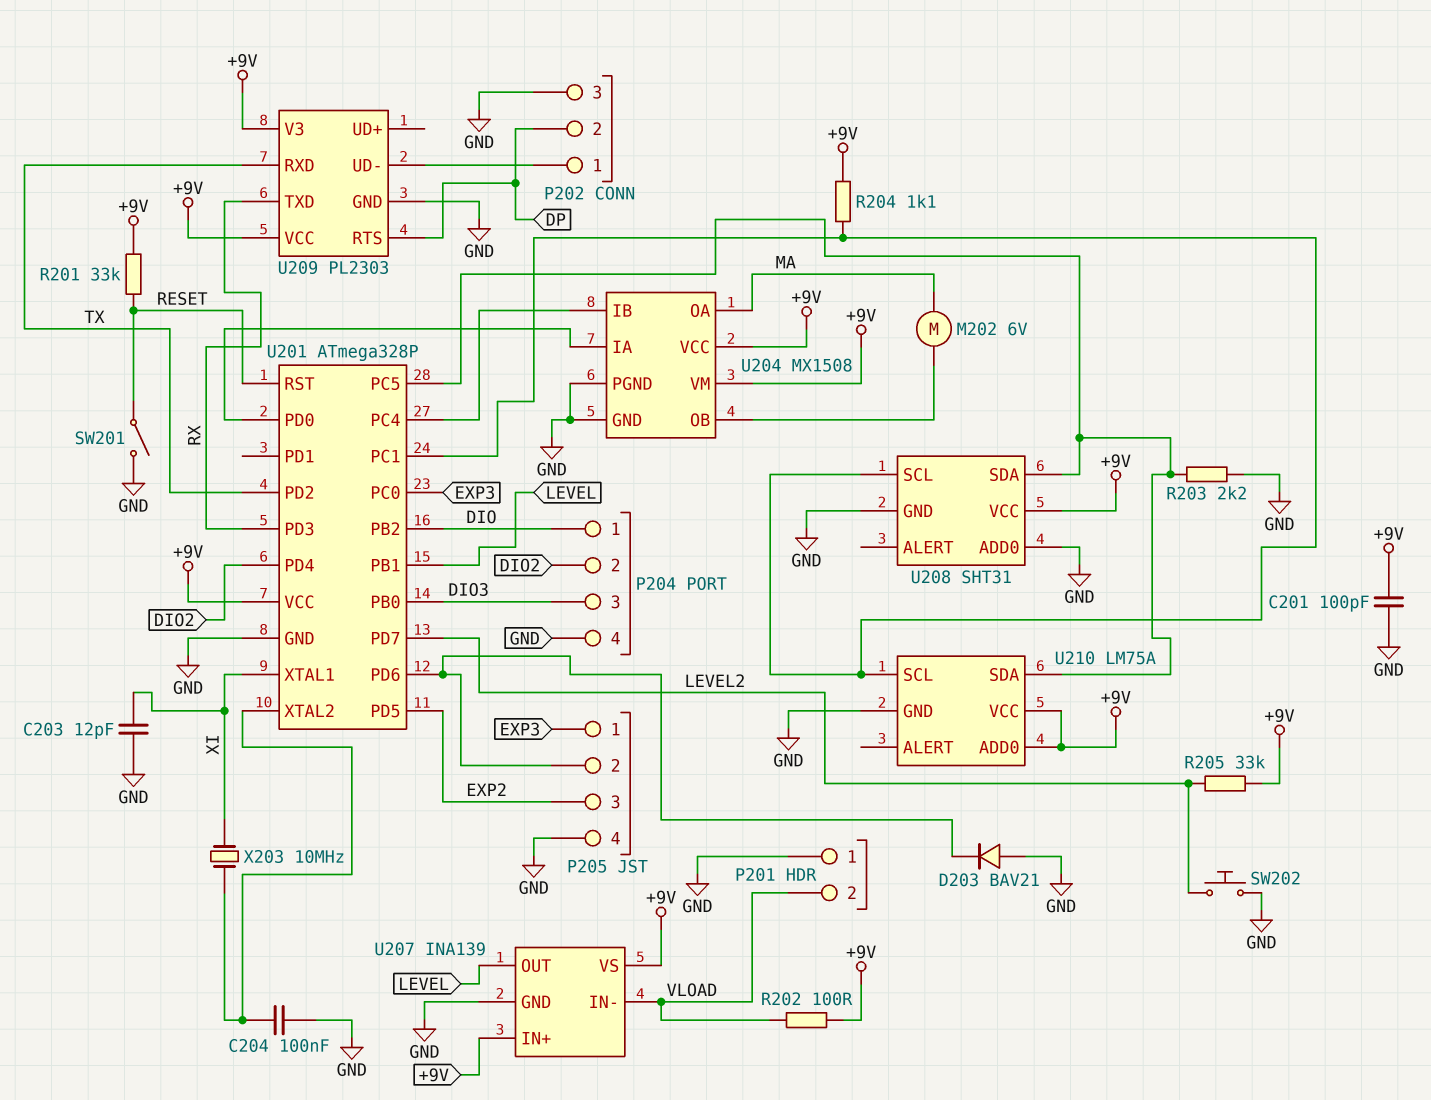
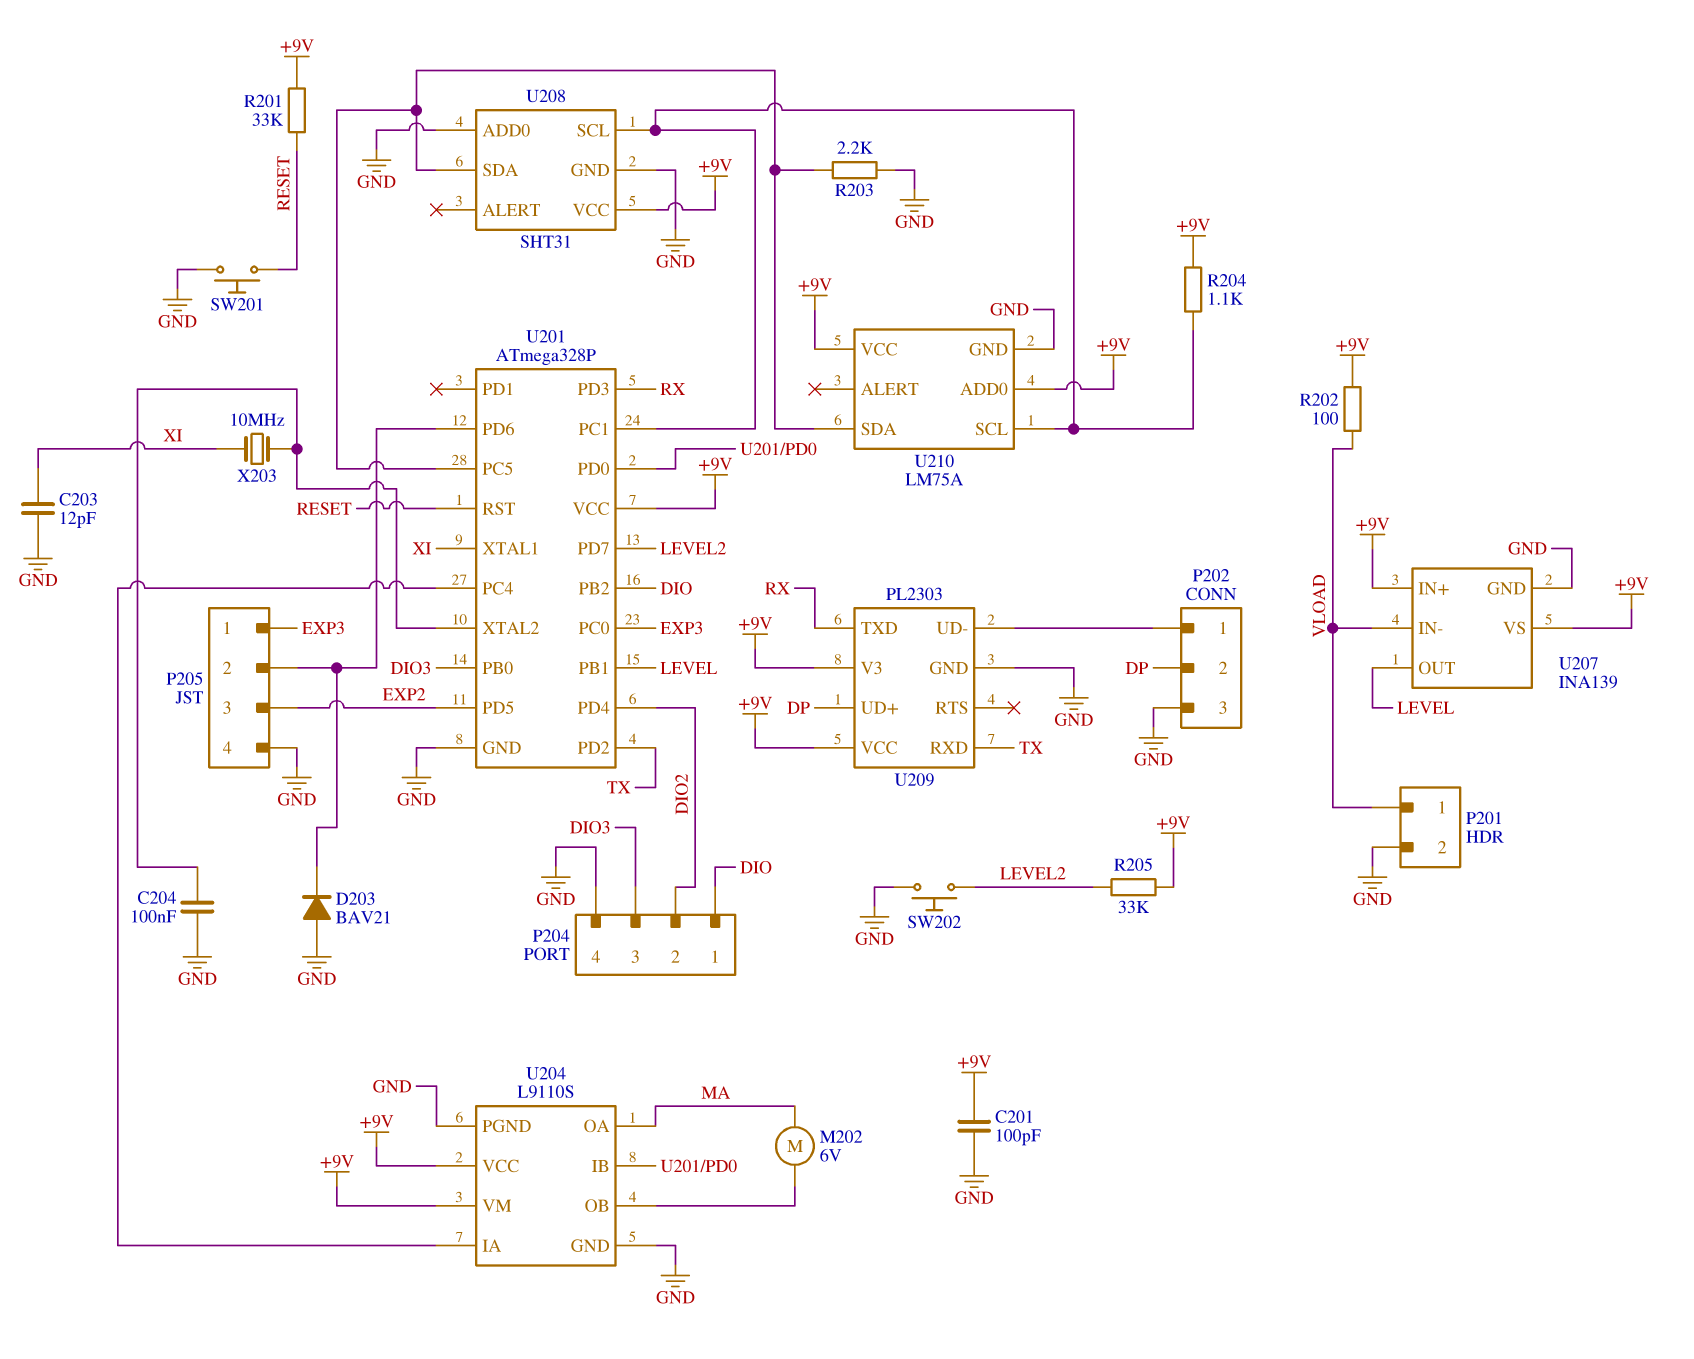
P201 pin 1: GND -> VLOAD
P201 pin 2: VLOAD -> GND
SW201: switch (GND, RESET) -> button (GND, RESET)
U204: MX1508 -> L9110S
U204 pin IA: U201/PD0 -> U201/PC4
U204 pin IB: U201/PC4 -> U201/PD0
U209 pin RTS: DP -> none
U209 pin UD+: none -> DP

